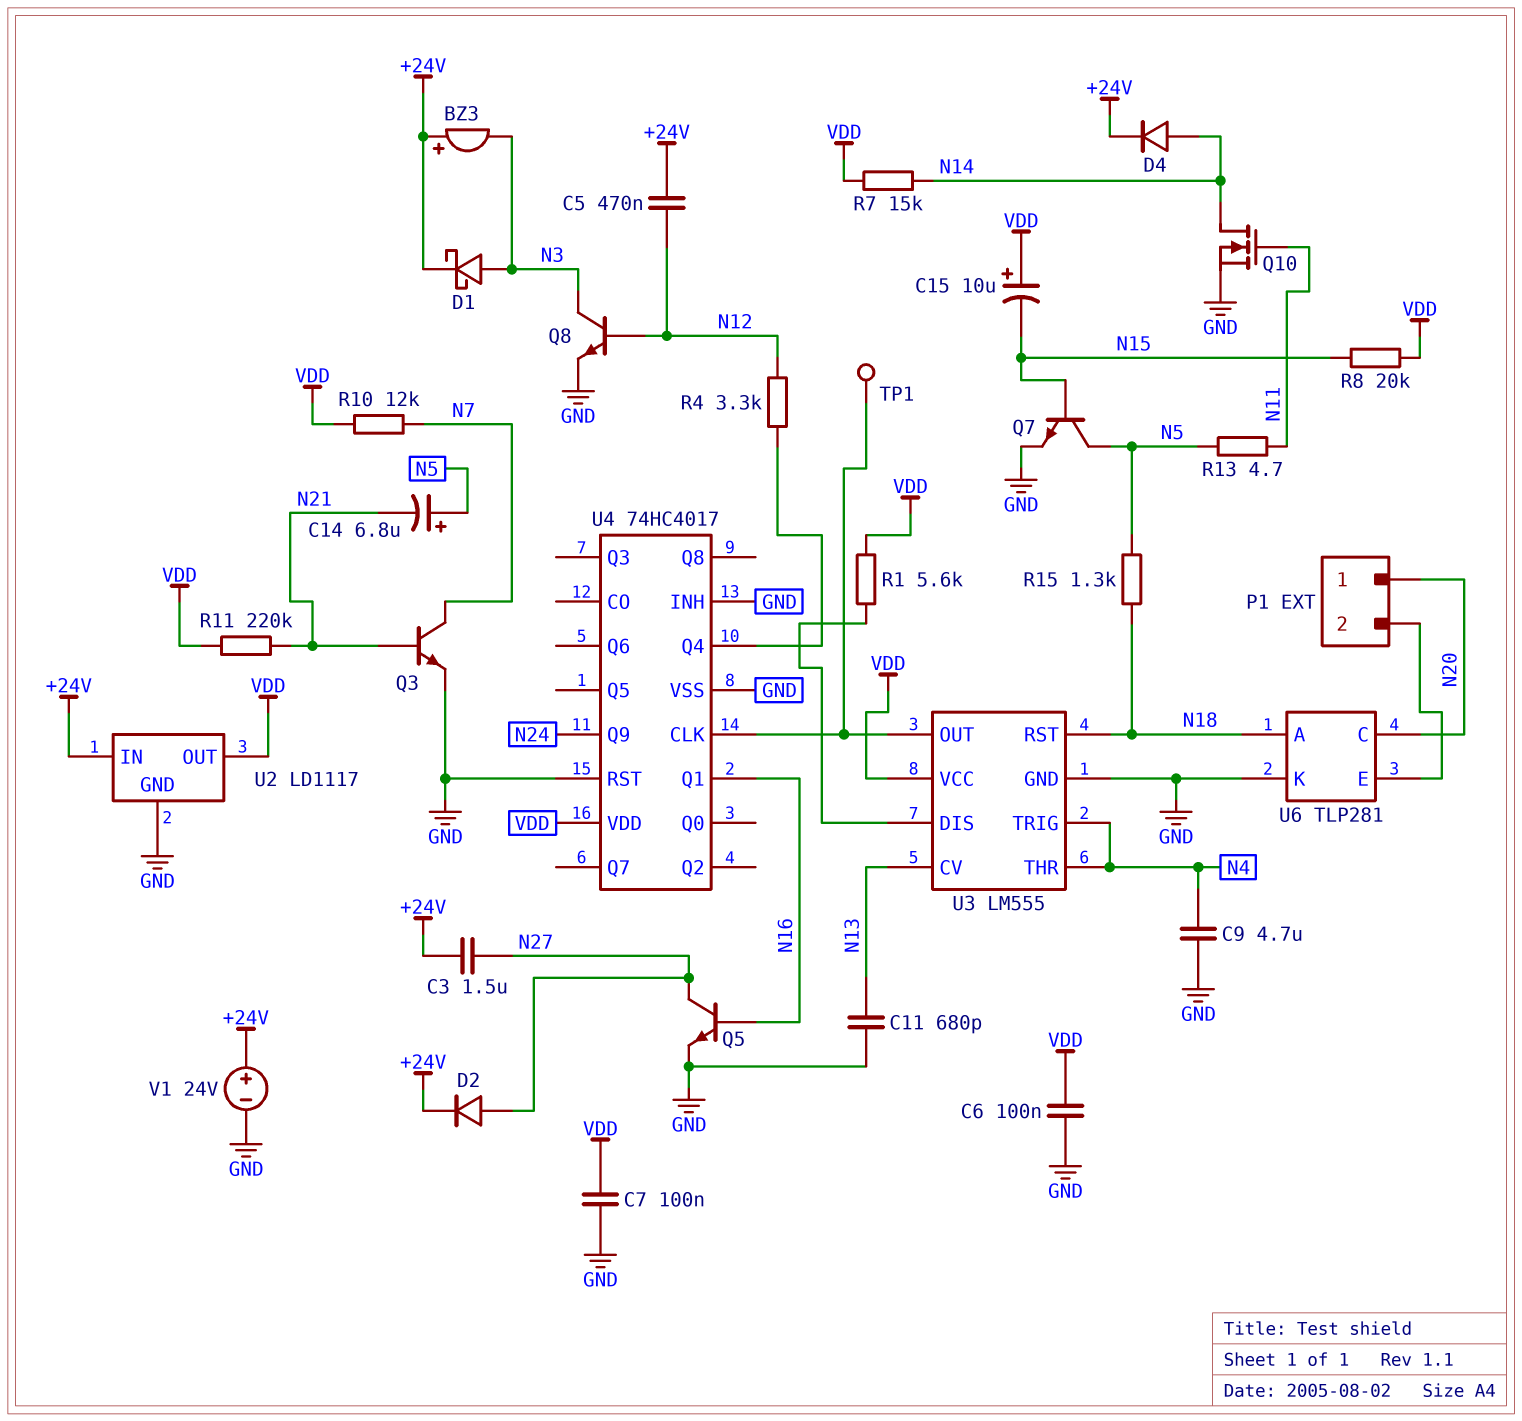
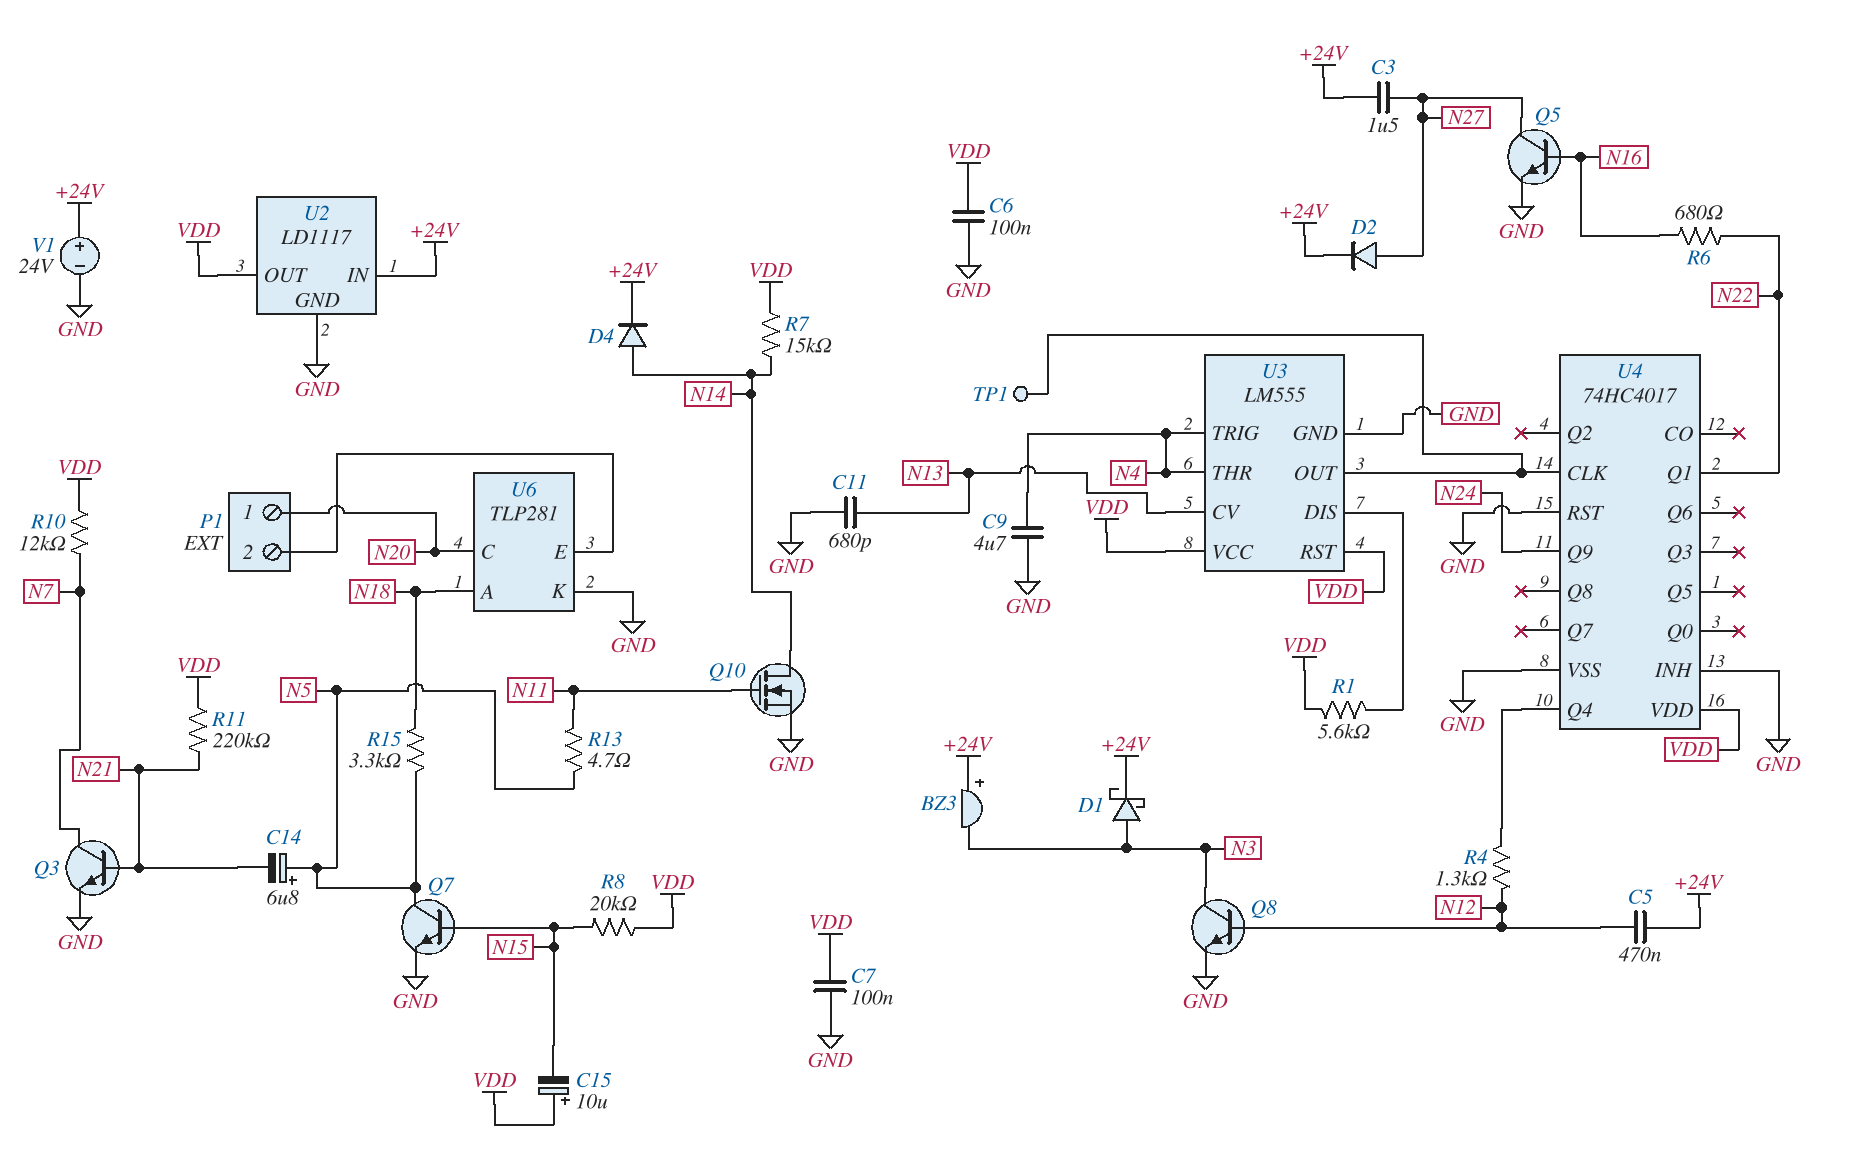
R4: 3.3k (N12, U4/Q4) -> 1.3k (N12, U4/Q4)
R6: none -> 680 (N16, N22)
R15: 1.3k (N5, N18) -> 3.3k (N5, N18)
U3 pin RST: N18 -> VDD
U4 pin Q1: N16 -> N22

